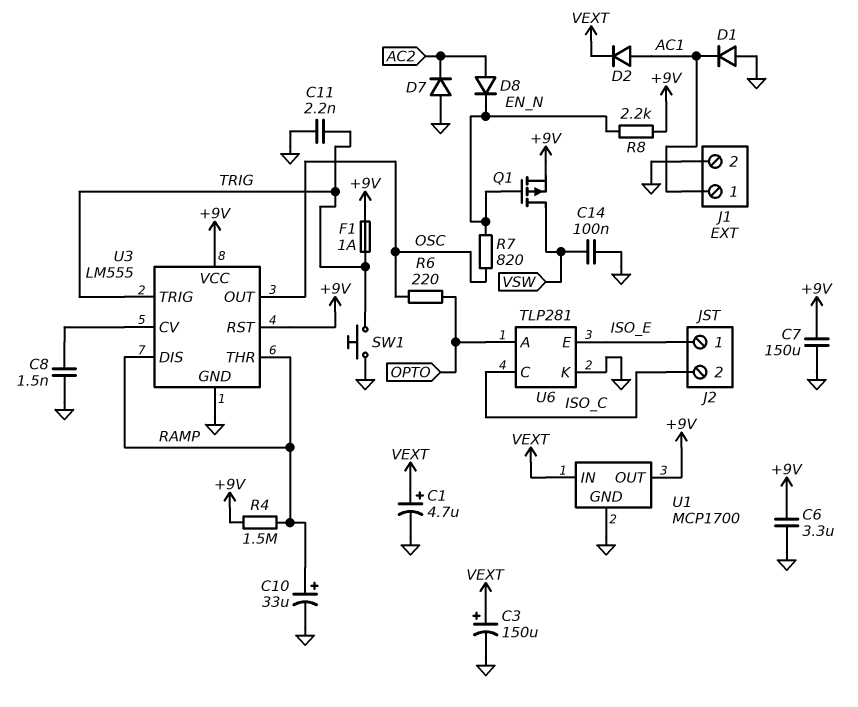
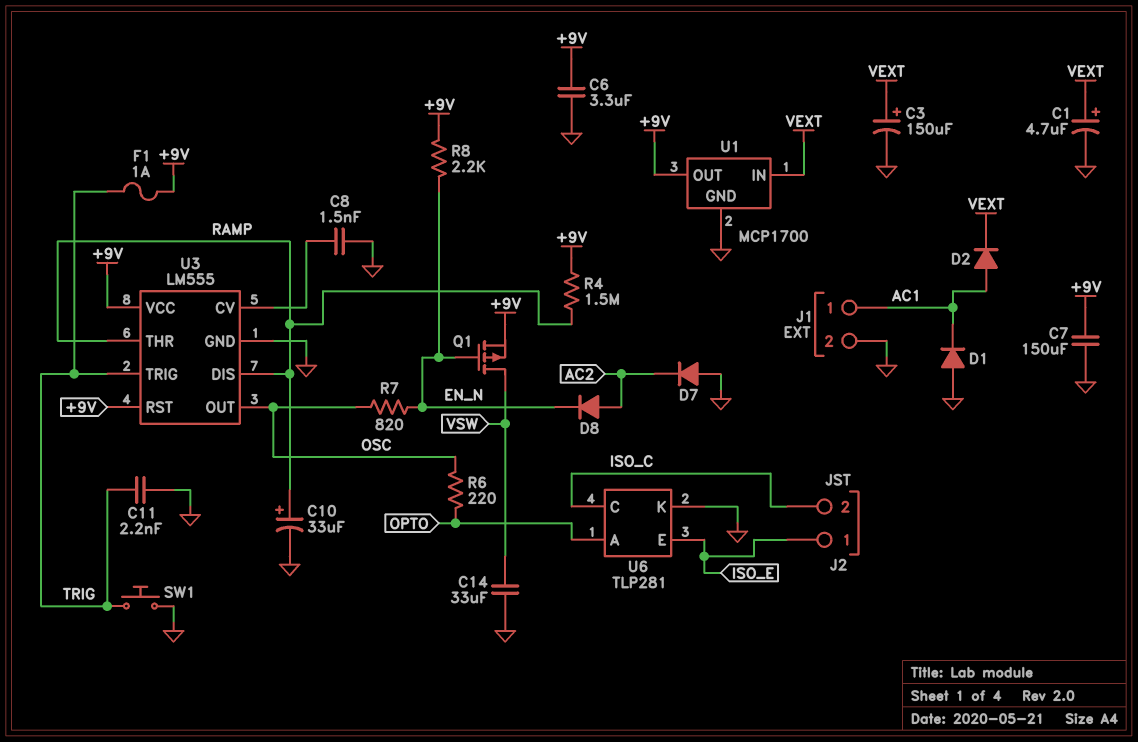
C14: 100nF (GND, VSW) -> 33uF (GND, VSW)

